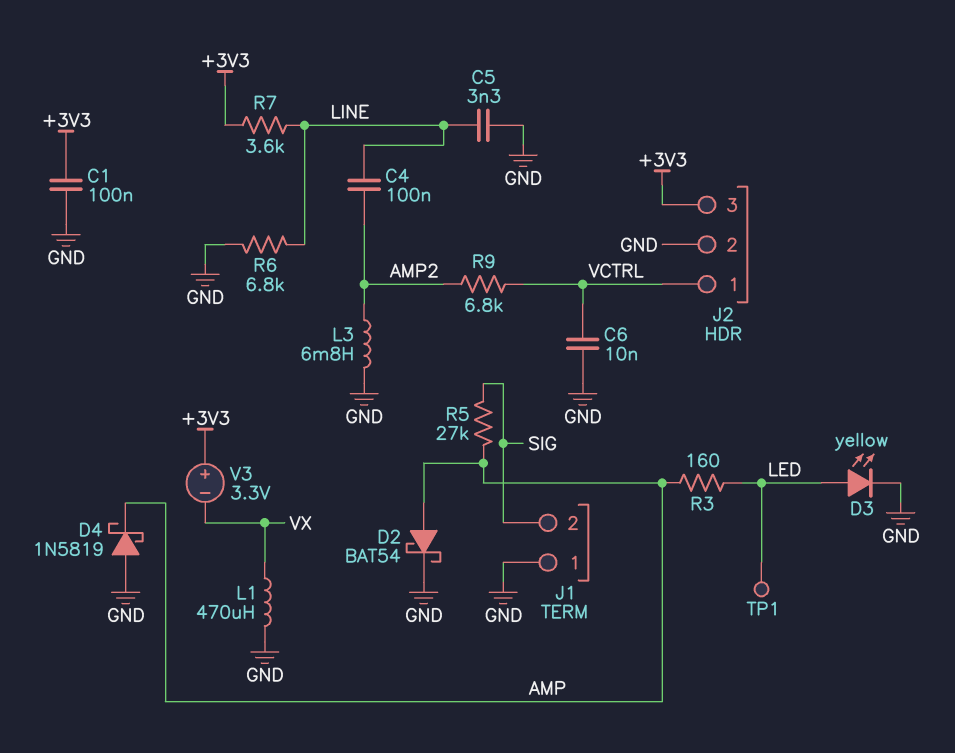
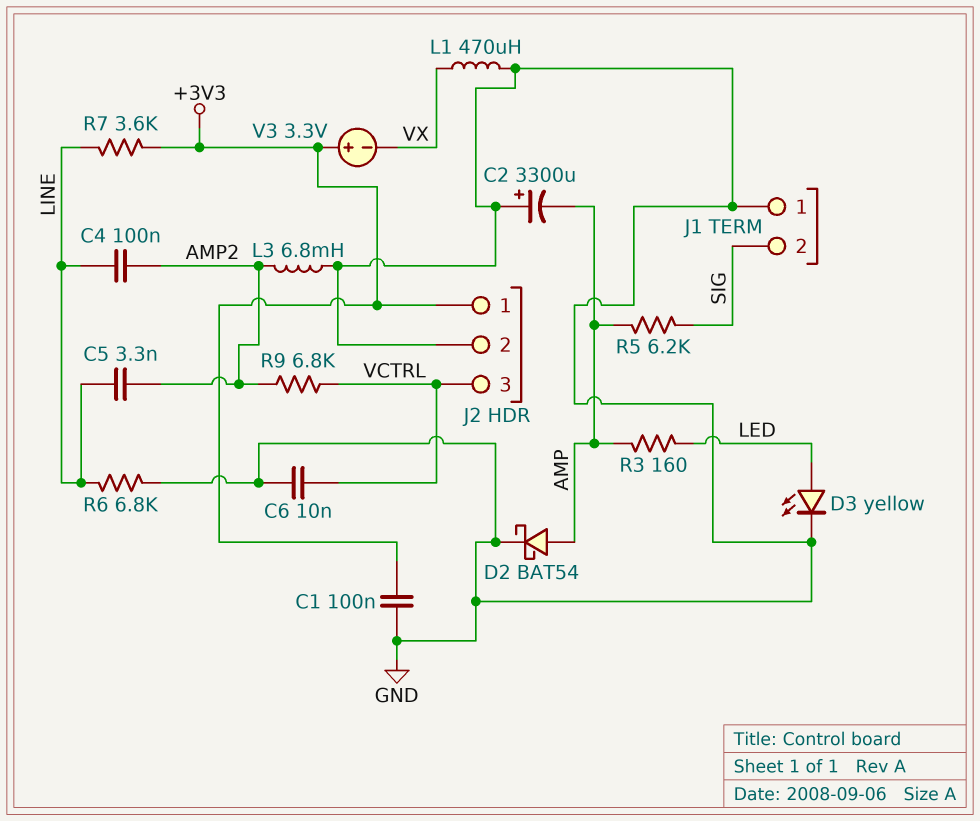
C2: none -> 3300uF (plus GND, minus AMP)
C5: 3.3nF (GND, LINE) -> 3.3nF (AMP2, LINE)
D4: schottky 1N5819 (A GND, K AMP) -> none
J2 pin 1: VCTRL -> +3V3
J2 pin 3: +3V3 -> VCTRL
R5: 27k (AMP, SIG) -> 6.2k (AMP, SIG)
TP1: test point (LED) -> none

